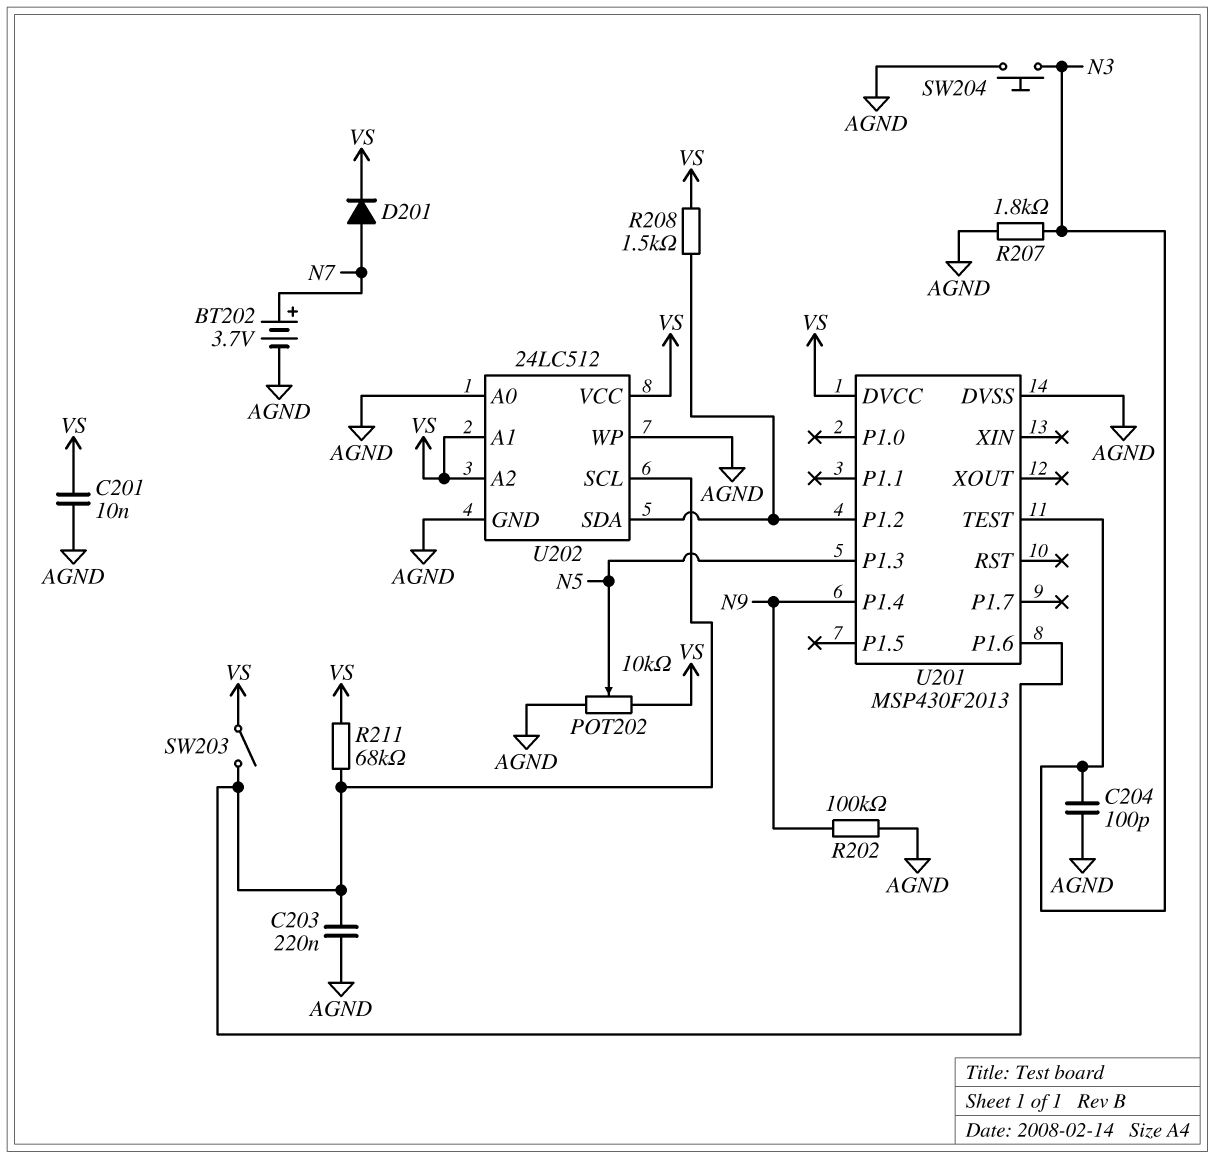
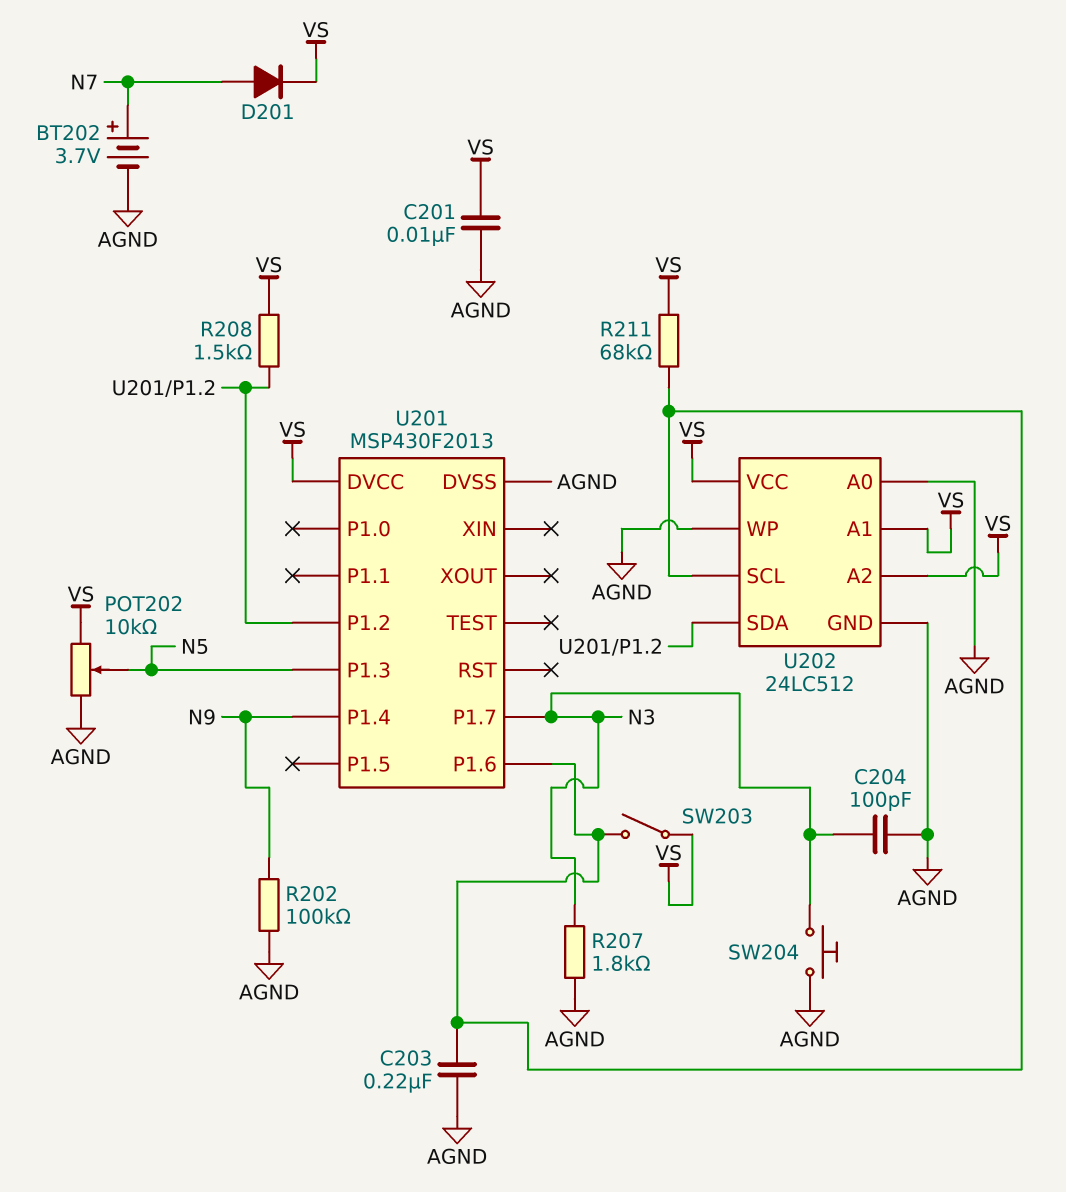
U201 pin P1.7: none -> N3
U201 pin TEST: N3 -> none

